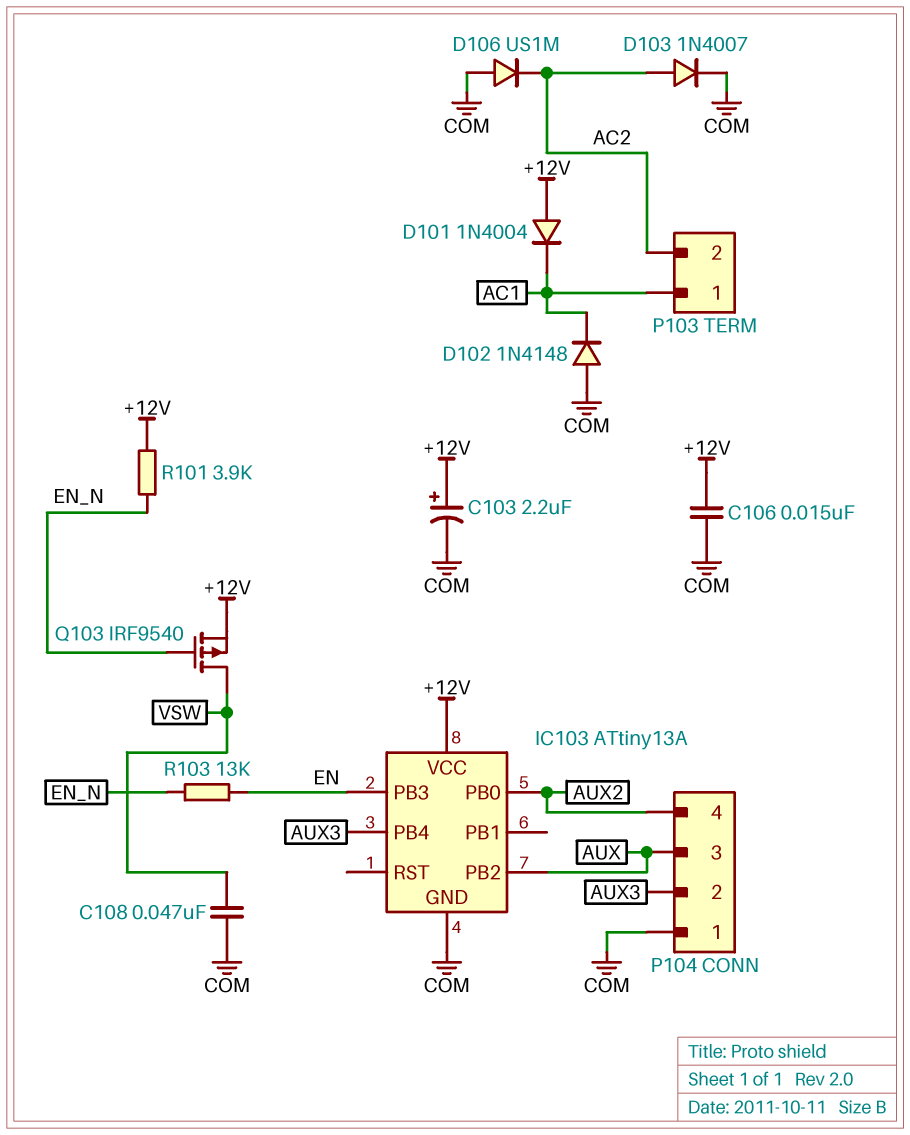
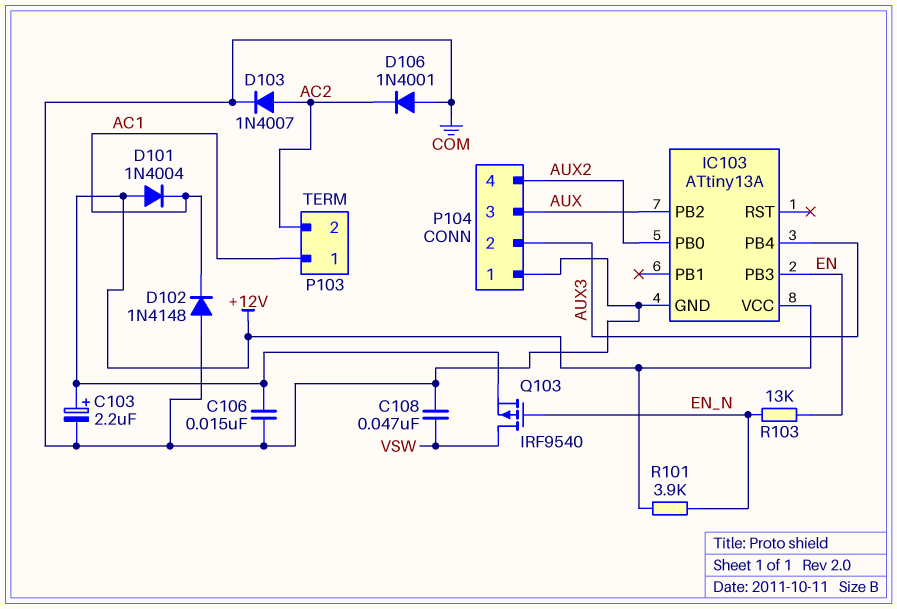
D106: diode US1M (A COM, K AC2) -> diode 1N4001 (A COM, K AC2)

